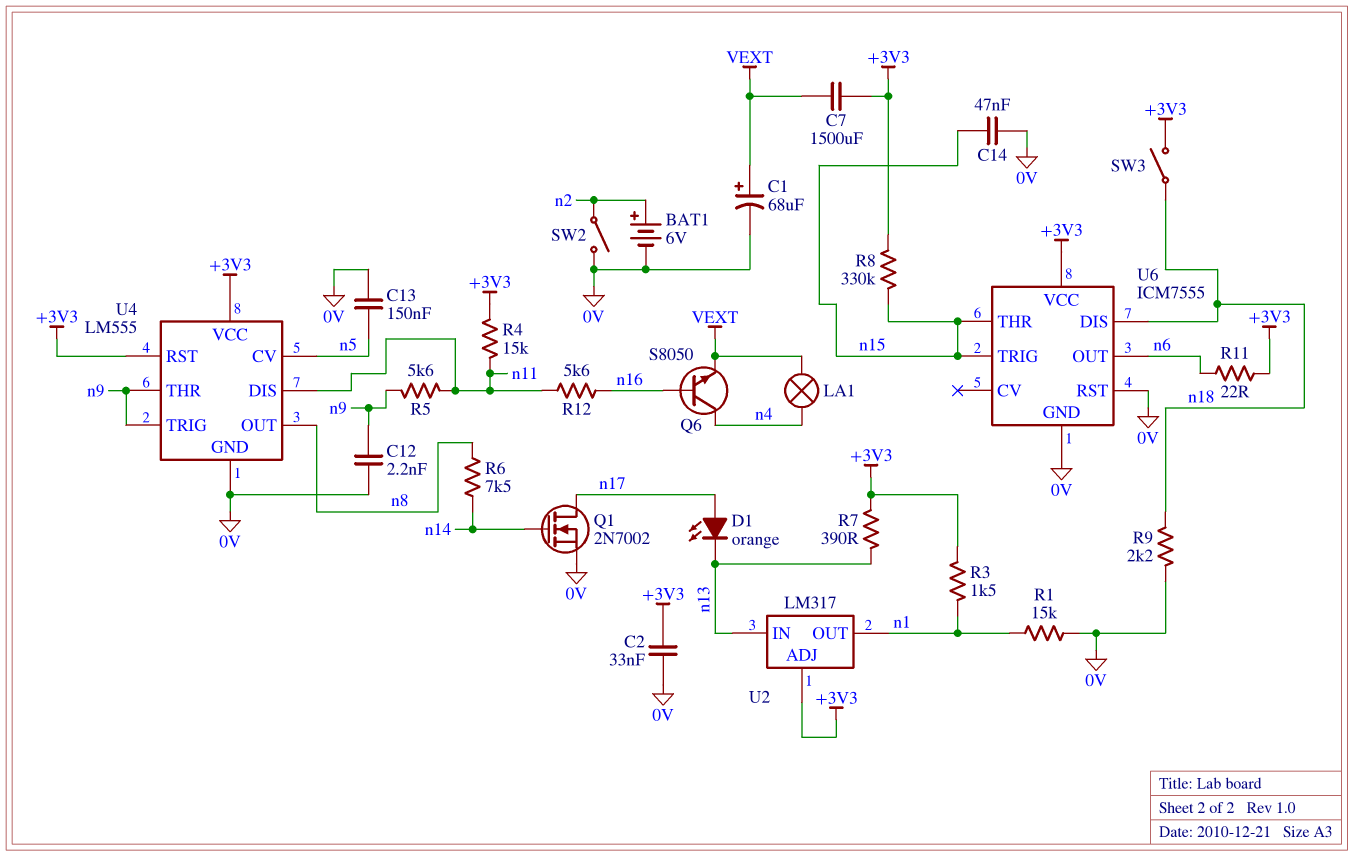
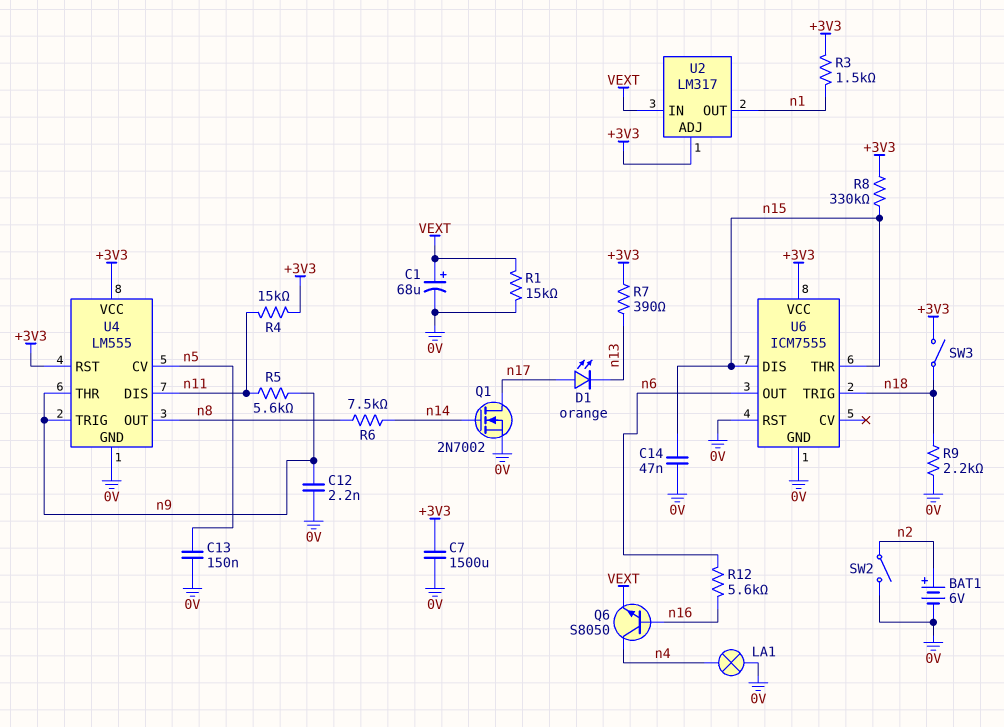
C2: 33nF (+3V3, 0V) -> none
C7: 1500uF (+3V3, VEXT) -> 1500uF (+3V3, 0V)
LA1: lamp (VEXT, n4) -> lamp (0V, n4)
R1: 15k (0V, n1) -> 15k (0V, VEXT)
R11: 22 (+3V3, n6) -> none
R12: 5.6k (n11, n16) -> 5.6k (n6, n16)
U2 pin IN: n13 -> VEXT
U6 pin DIS: n18 -> n15
U6 pin TRIG: n15 -> n18

